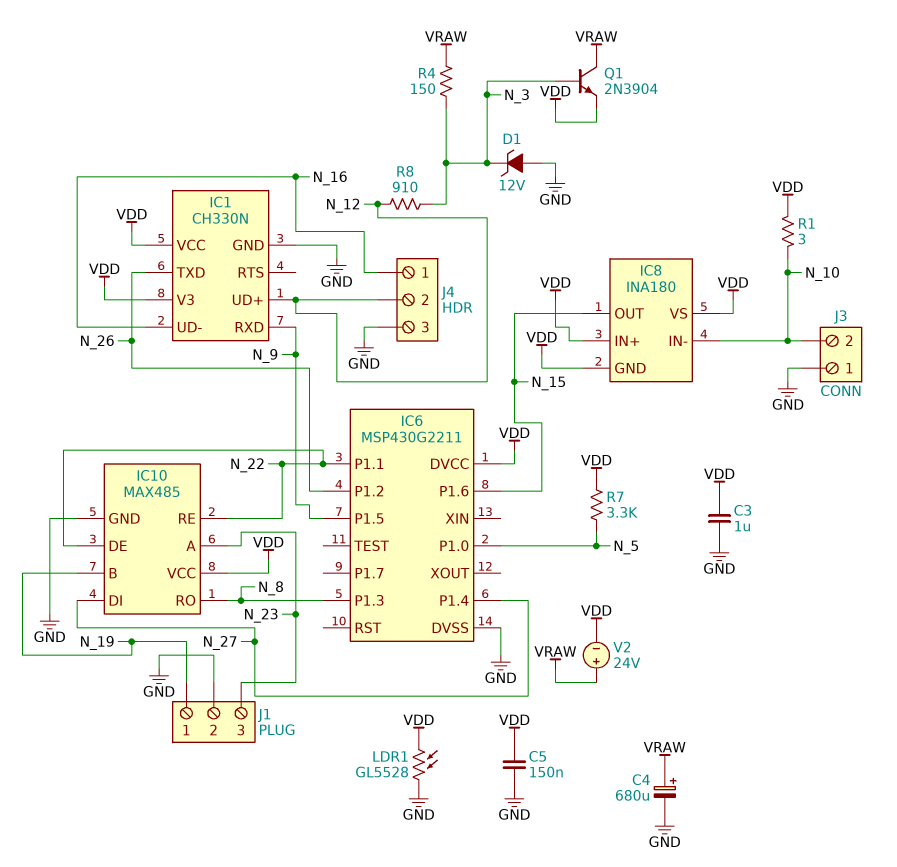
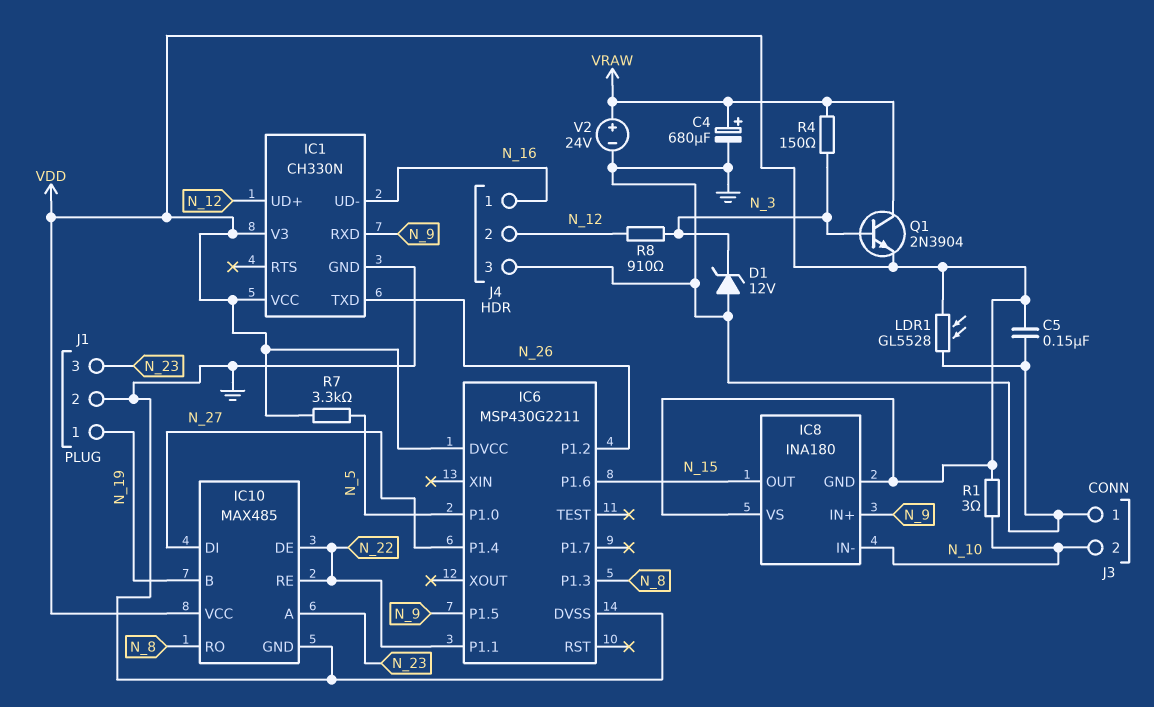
C3: 1uF (GND, VDD) -> none
IC8 pin IN+: VDD -> N_9
V2: 24V (plus VRAW, minus VDD) -> 24V (plus VRAW, minus GND)

